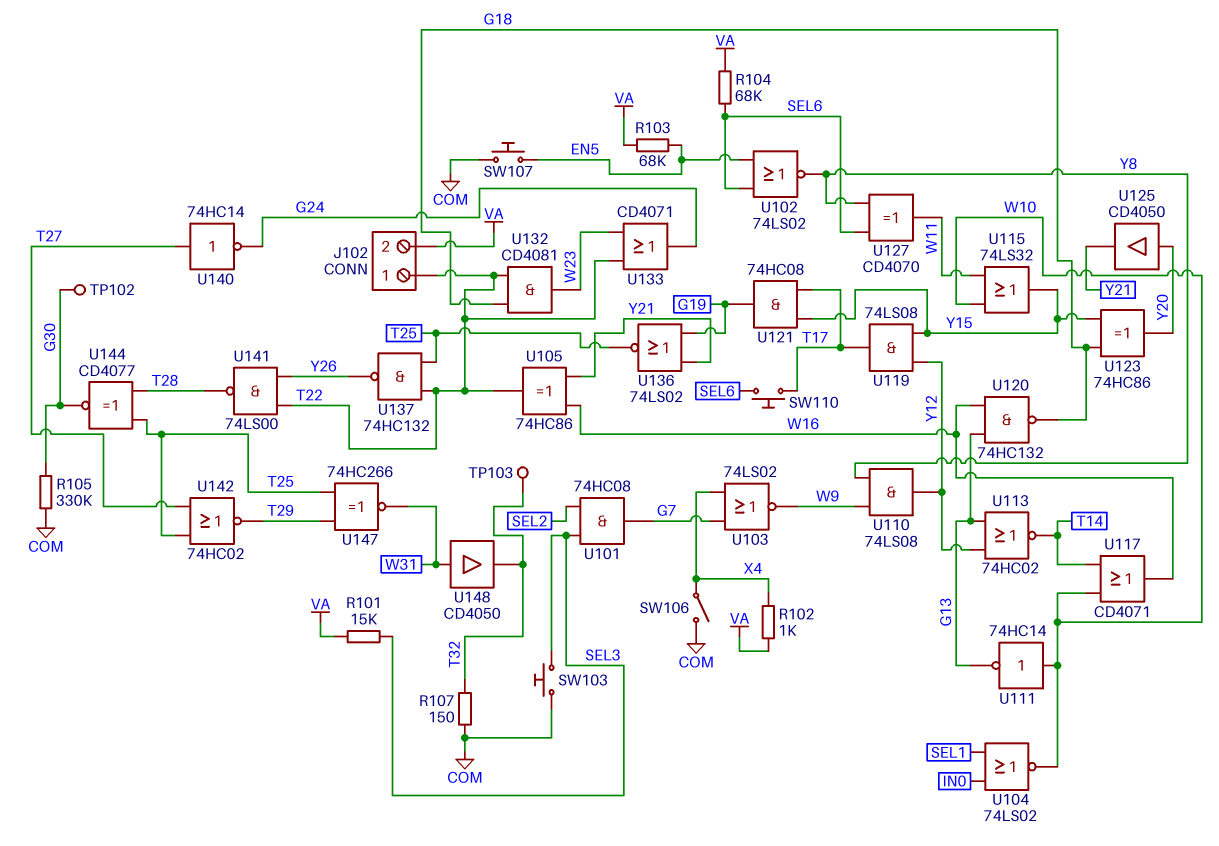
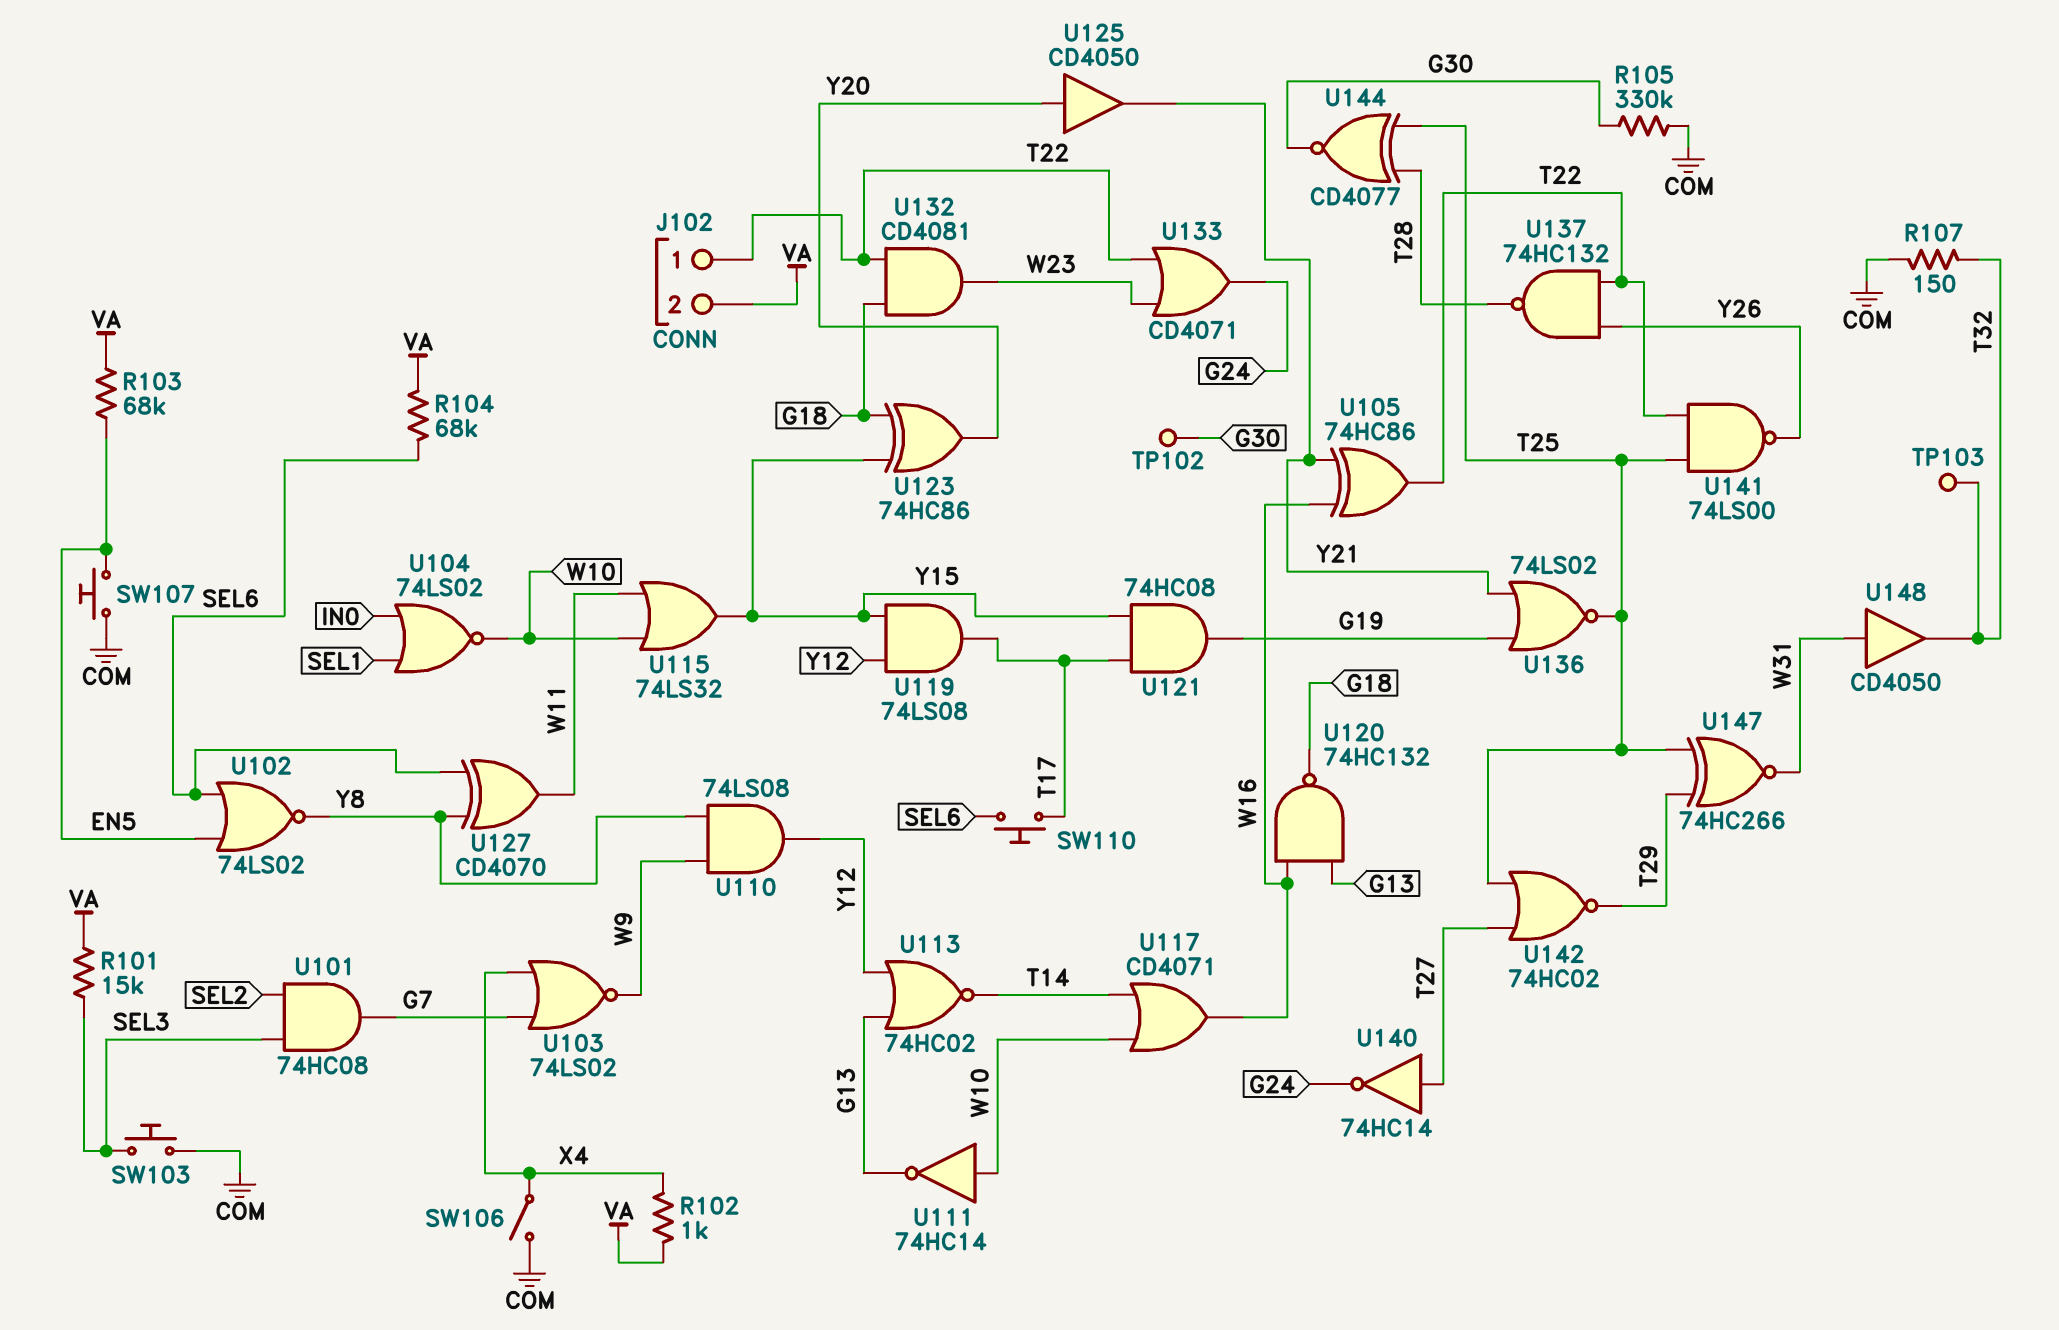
U137: NAND 74HC132 (in T22, in T25, out Y26) -> NAND 74HC132 (in T22, in Y26, out T28)
U141: NAND 74LS00 (in T22, in Y26, out T28) -> NAND 74LS00 (in T22, in T25, out Y26)

